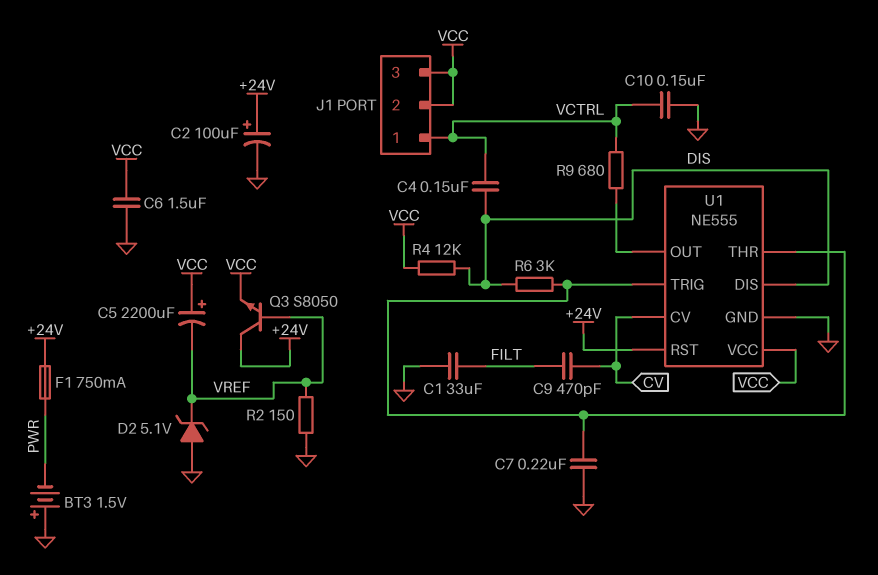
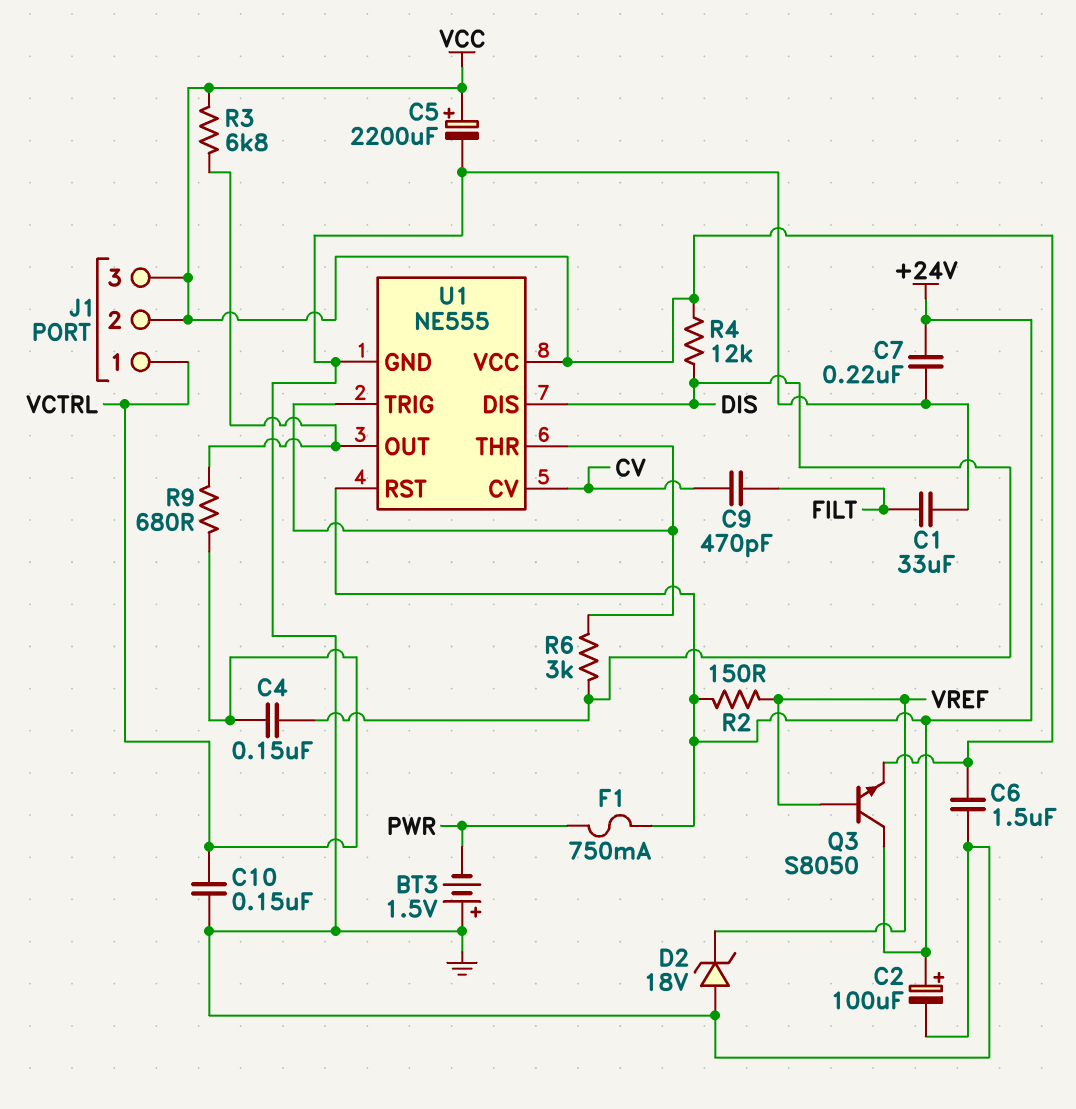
C5: 2200uF (plus VCC, minus VREF) -> 2200uF (plus VCC, minus GND)
C7: 220nF (GND, U1/THR) -> 220nF (+24V, GND)
D2: zener 5.1V (A GND, K VREF) -> zener 18V (A GND, K VREF)
R2: 150 (GND, VREF) -> 150 (+24V, VREF)
R3: none -> 6.8k (U1/OUT, VCC)

